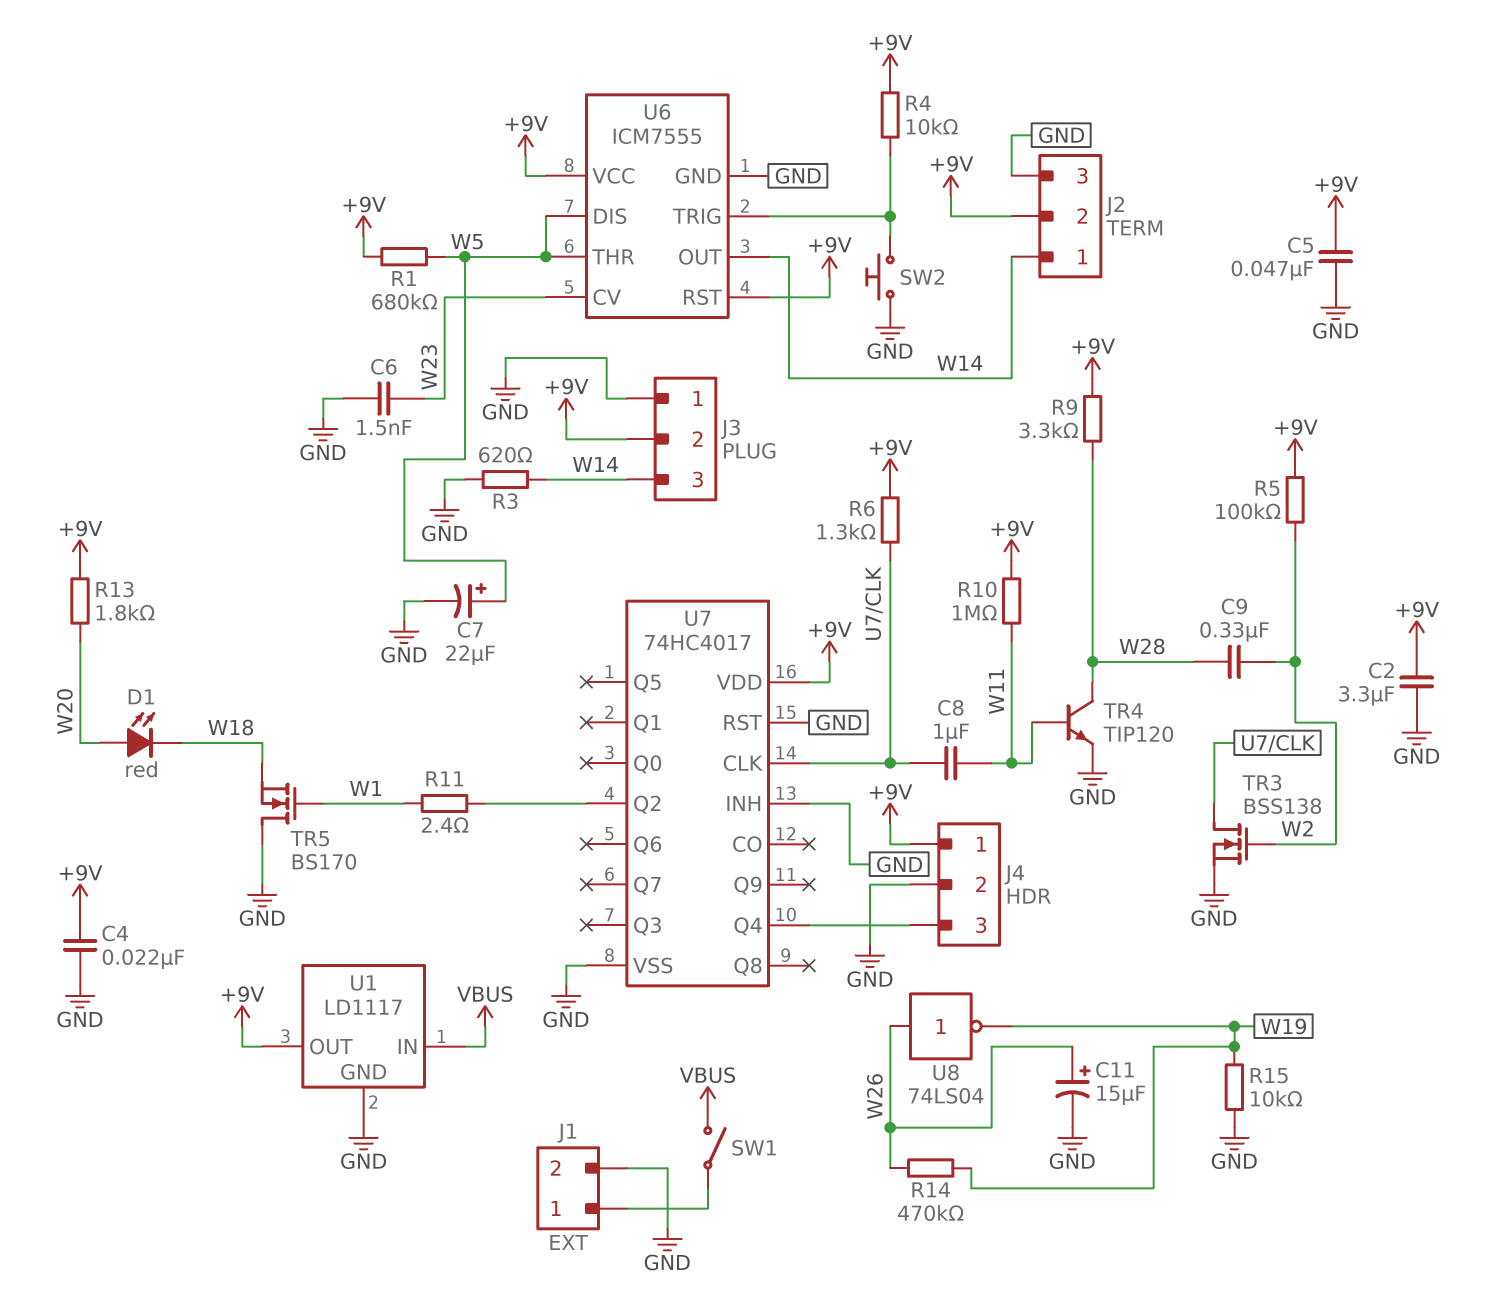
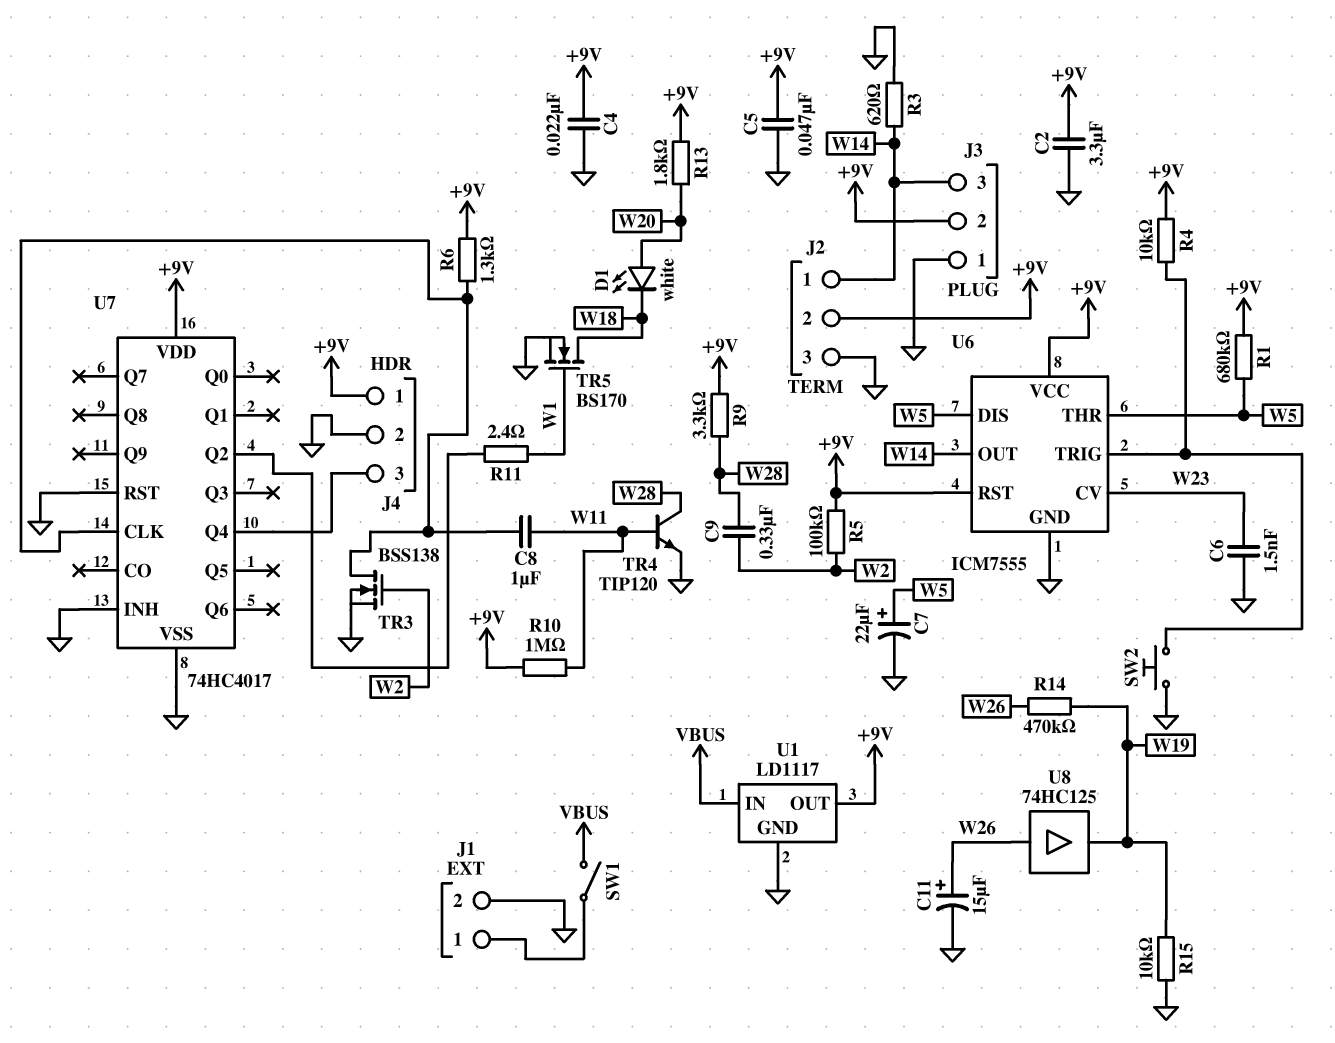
D1: LED red (A W20, K W18) -> LED white (A W20, K W18)
TR5: NMOS BS170 (G W1, D GND, S W18) -> NMOS BS170 (G W1, D W18, S GND)
U8: NOT 74LS04 (in W26, out W19) -> buffer 74HC125 (in W26, out W19)

